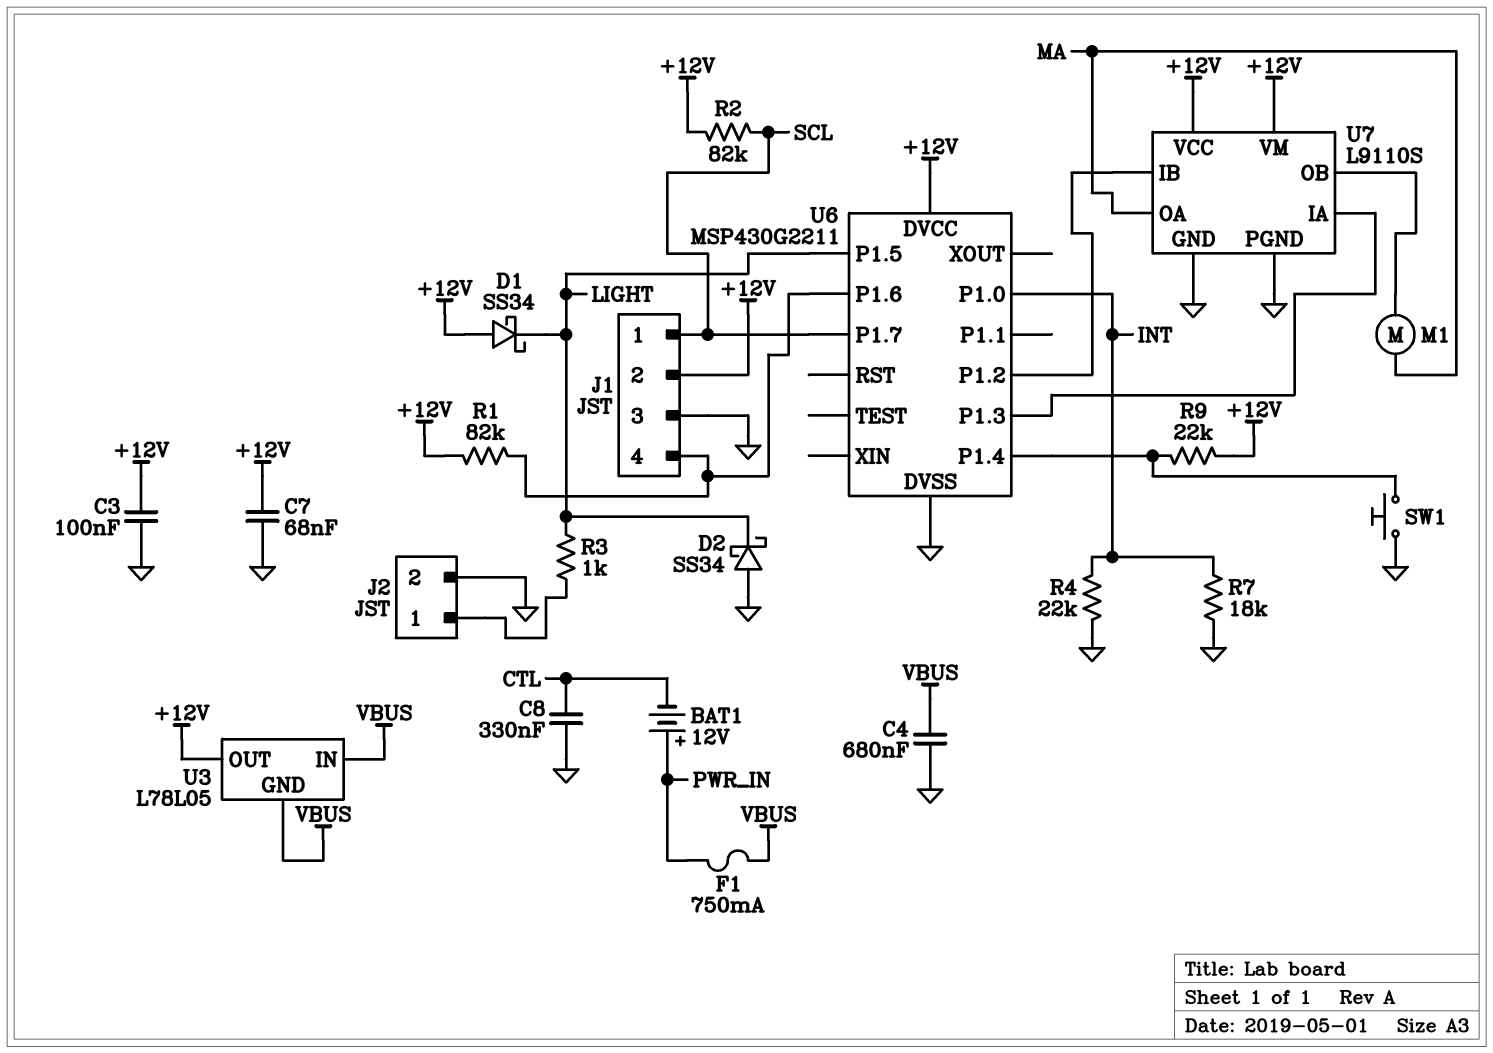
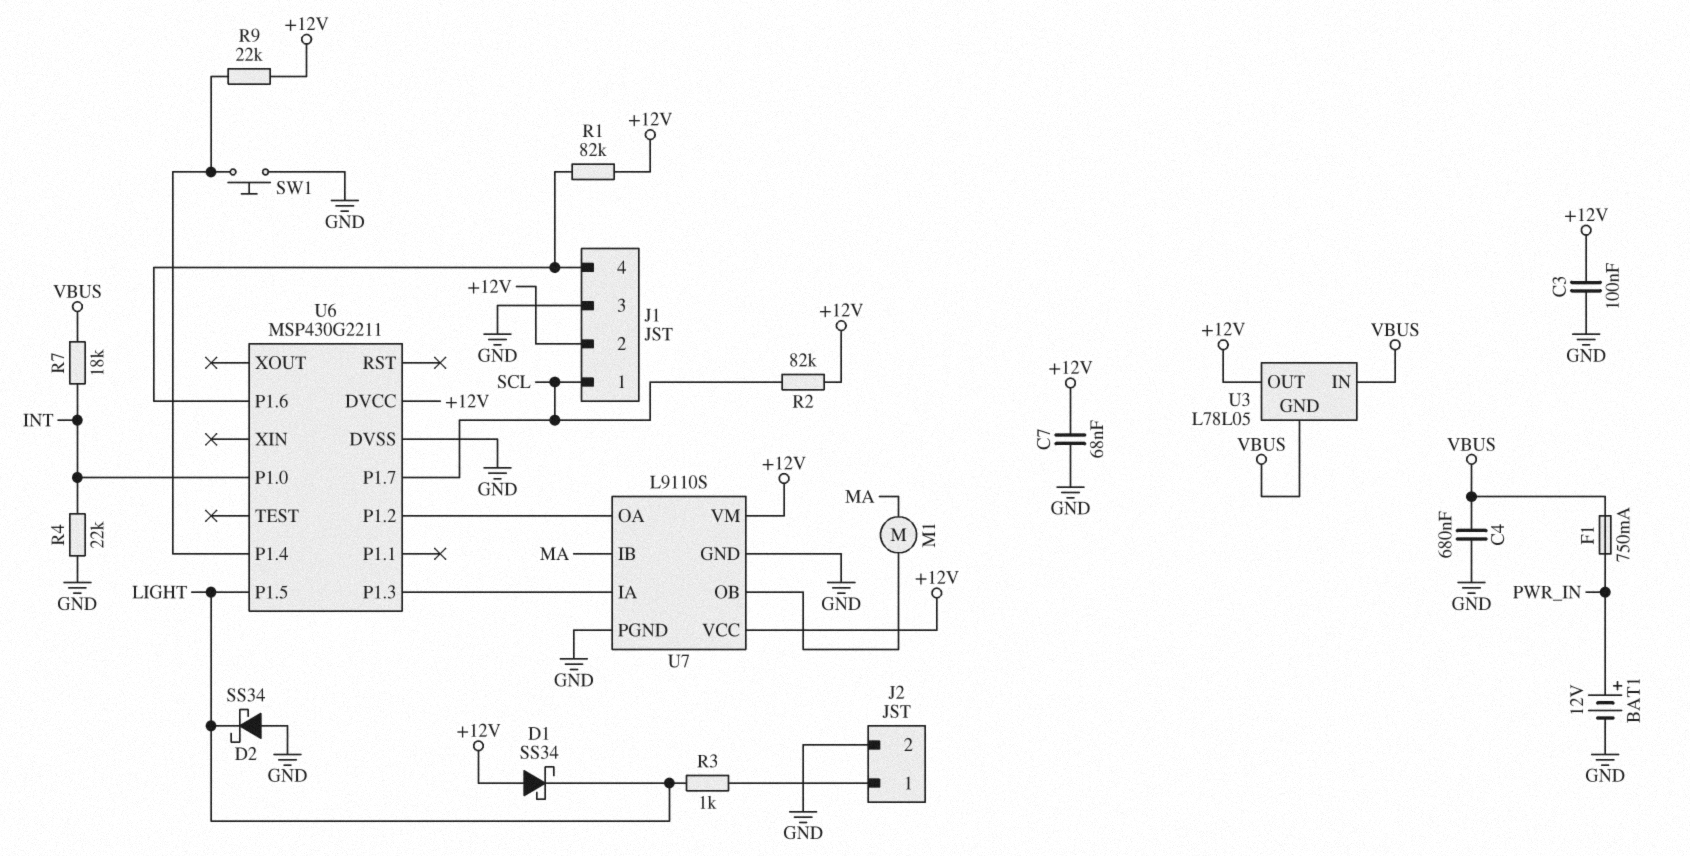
BAT1: 12V (plus PWR_IN, minus CTL) -> 12V (plus PWR_IN, minus GND)
C8: 330nF (CTL, GND) -> none
R7: 18k (GND, INT) -> 18k (INT, VBUS)
U7 pin IB: U6/P1.2 -> MA
U7 pin OA: MA -> U6/P1.2

